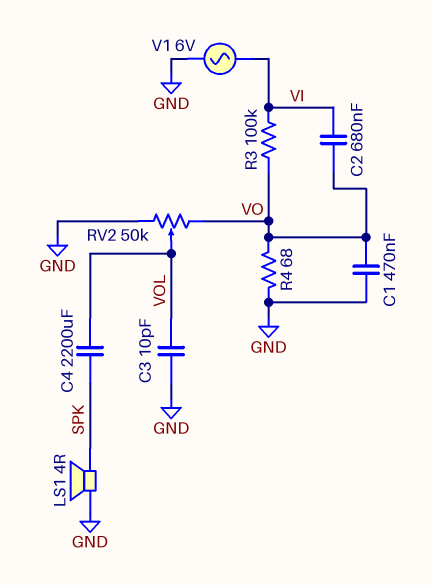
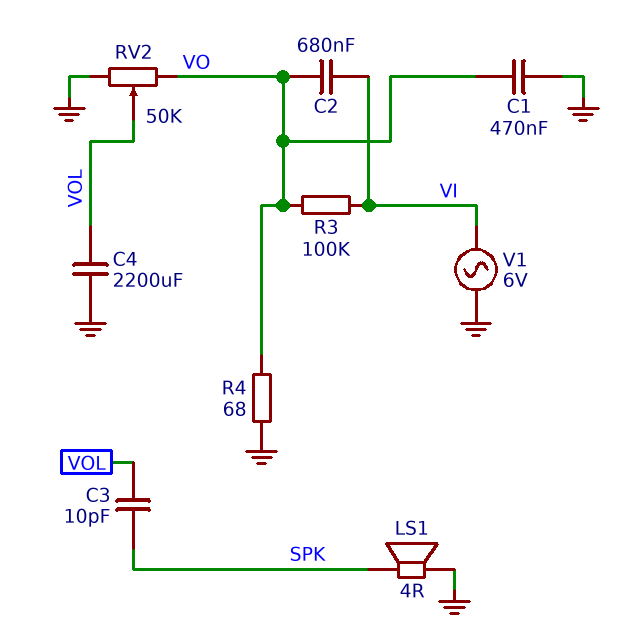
C3: 10pF (GND, VOL) -> 10pF (SPK, VOL)
C4: 2200uF (SPK, VOL) -> 2200uF (GND, VOL)

